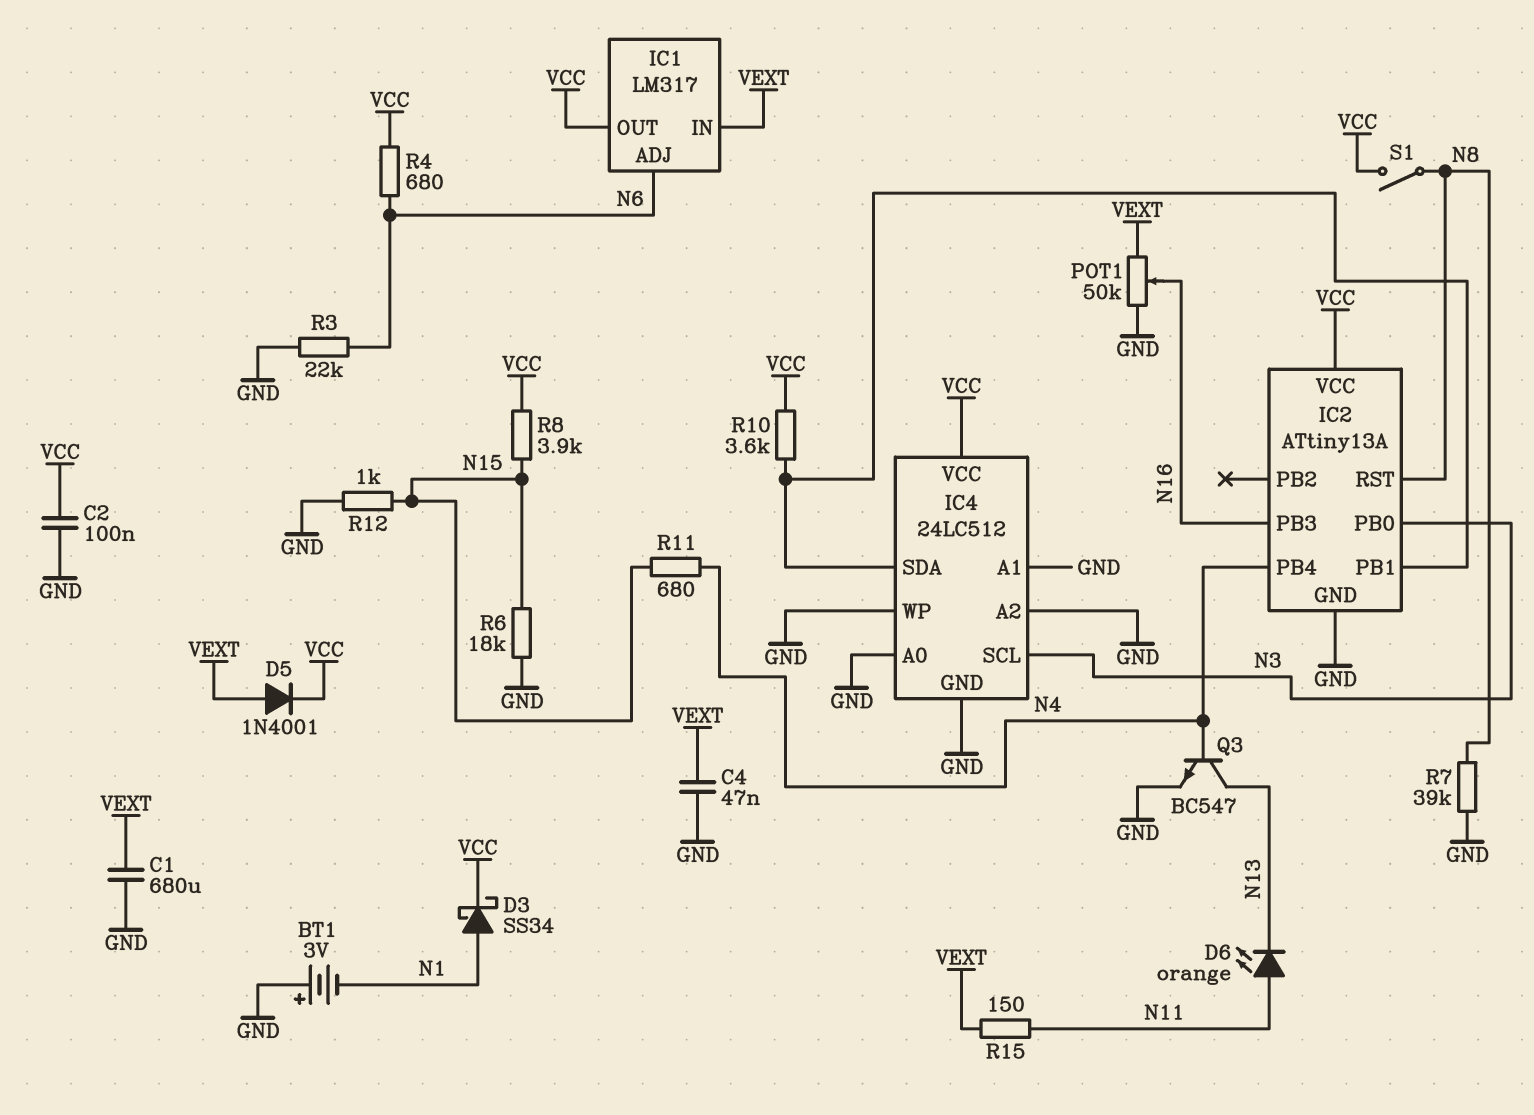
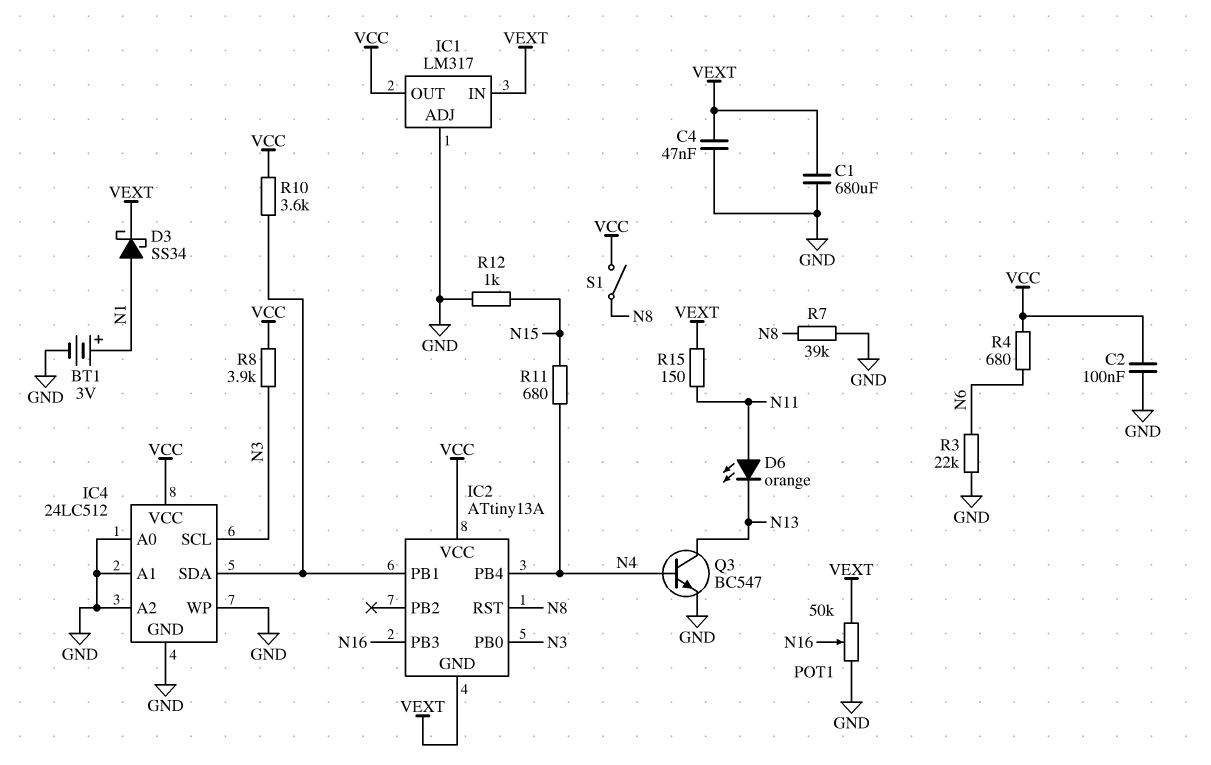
BT1: 3V (plus GND, minus N1) -> 3V (plus N1, minus GND)
D3: schottky SS34 (A N1, K VCC) -> schottky SS34 (A N1, K VEXT)
D5: diode 1N4001 (A VEXT, K VCC) -> none
IC1 pin ADJ: N6 -> GND
IC2 pin GND: GND -> VEXT
R6: 18k (GND, N15) -> none
R8: 3.9k (N15, VCC) -> 3.9k (N3, VCC)

